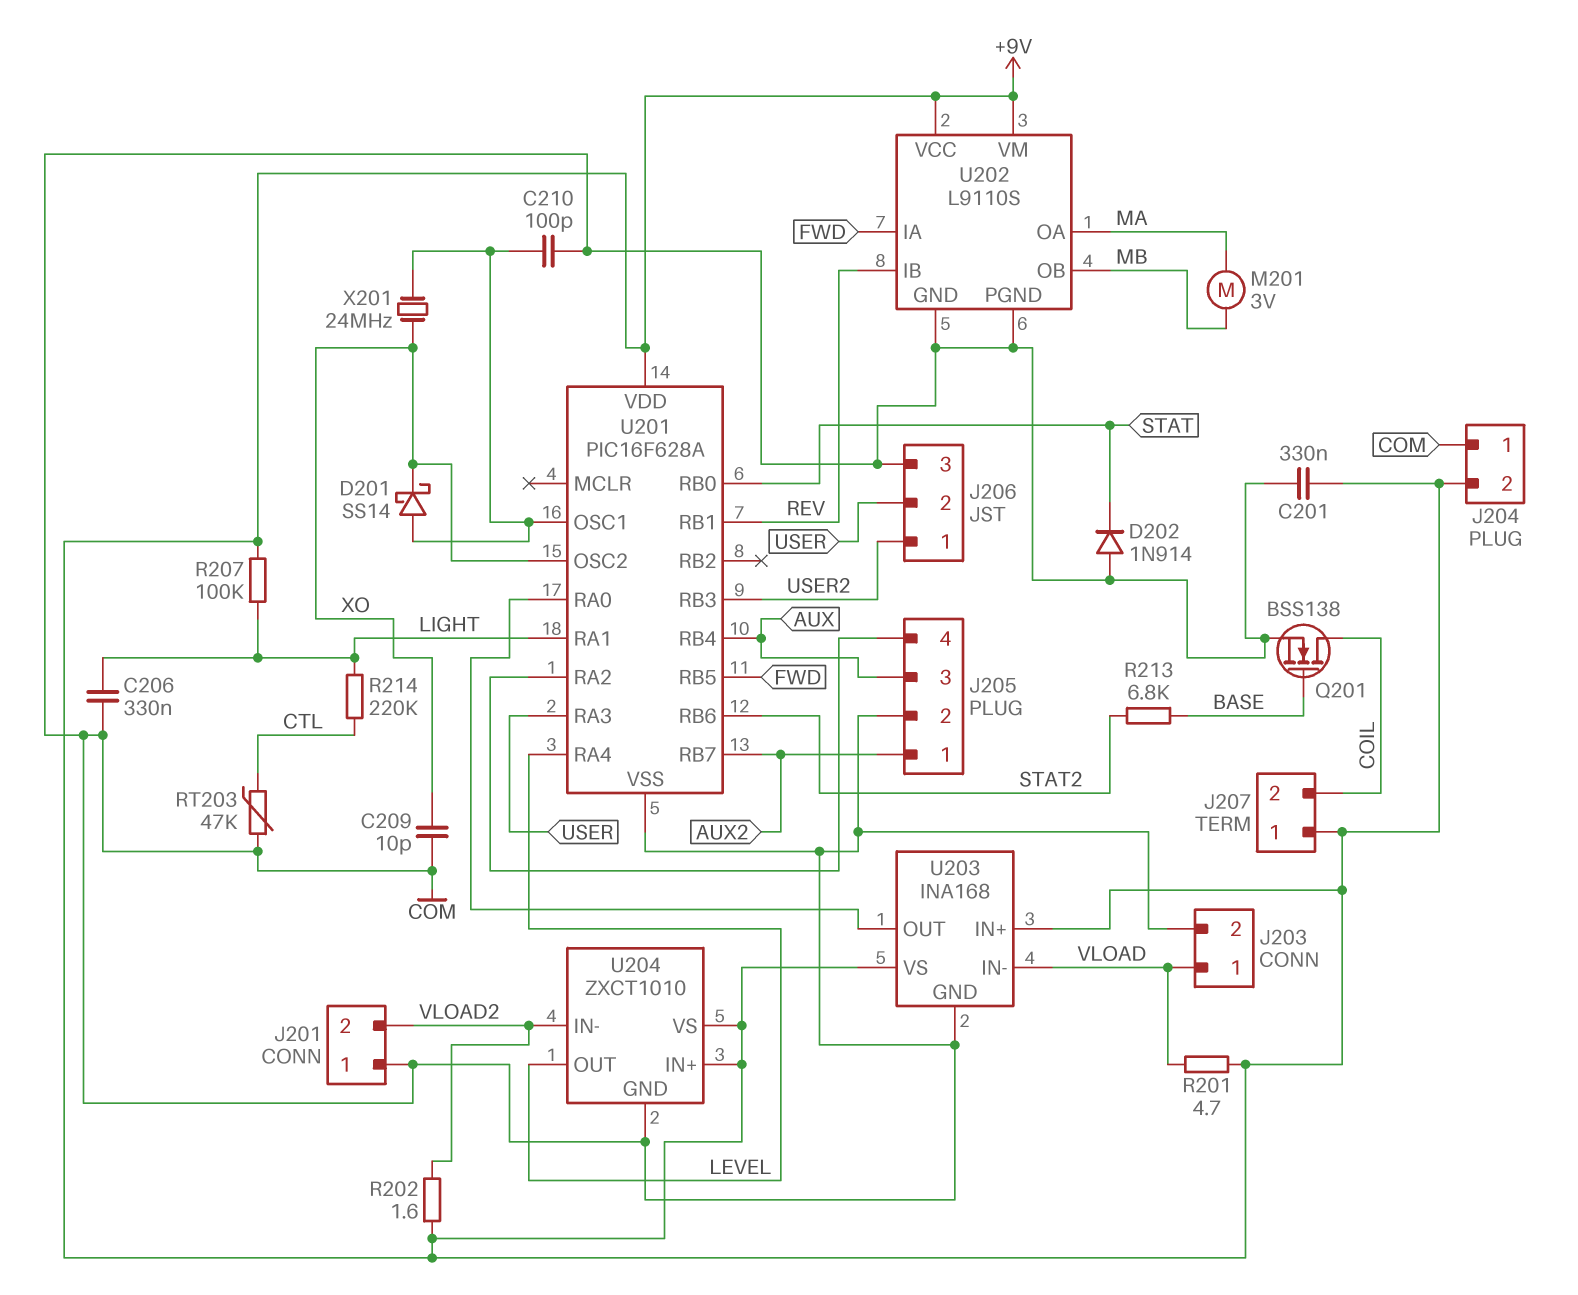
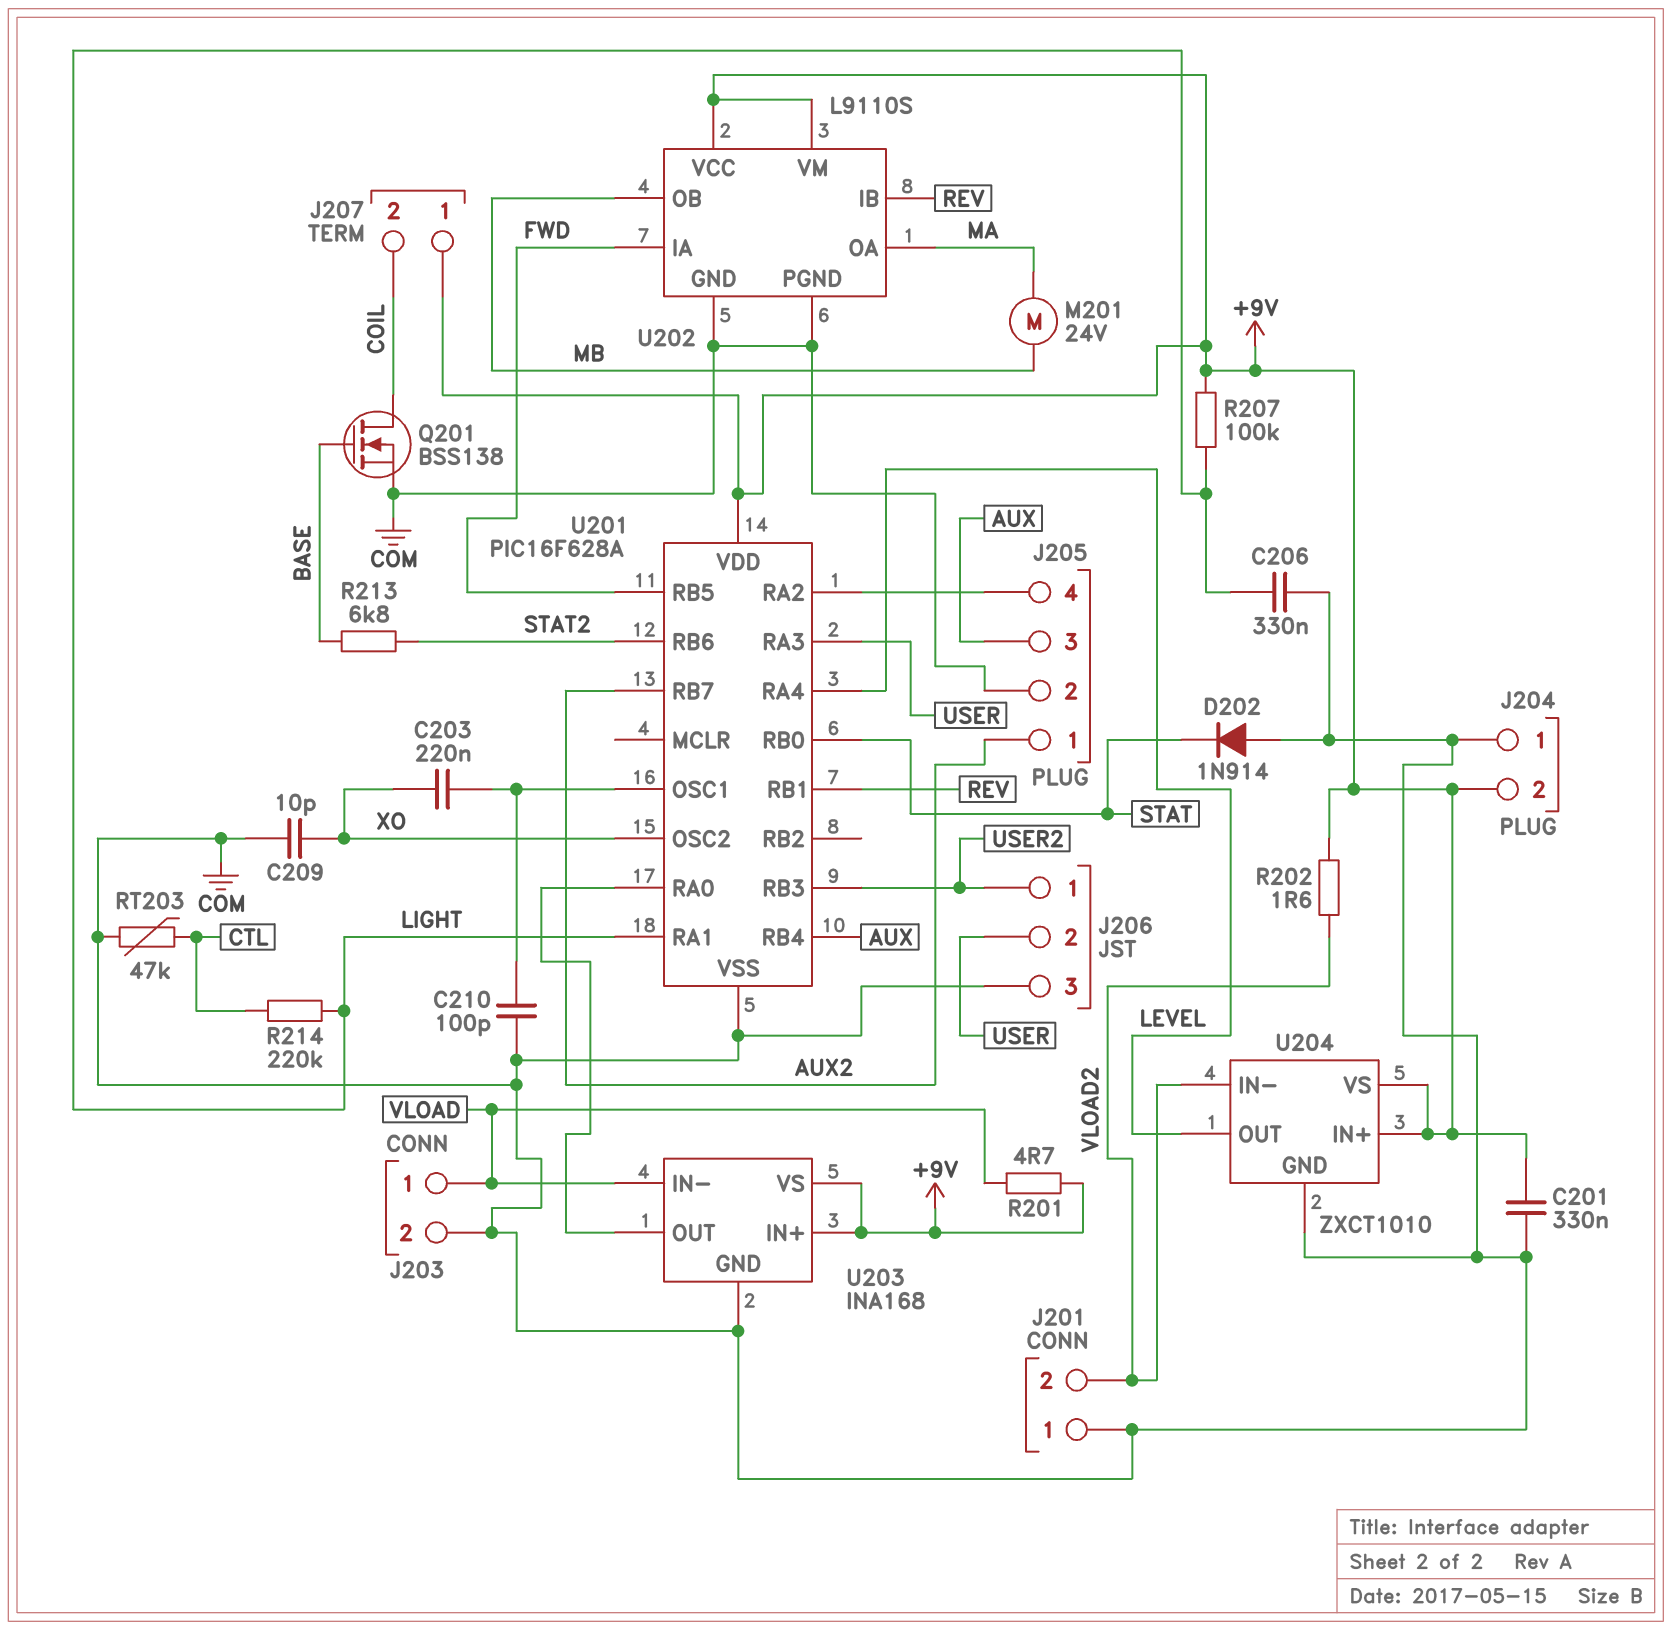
C203: none -> 220nF (U201/OSC1, XO)
D201: schottky SS14 (A U201/OSC1, K XO) -> none
M201: motor 3V (MA, MB) -> motor 24V (MA, MB)
X201: 24MHz (U201/OSC1, XO) -> none

